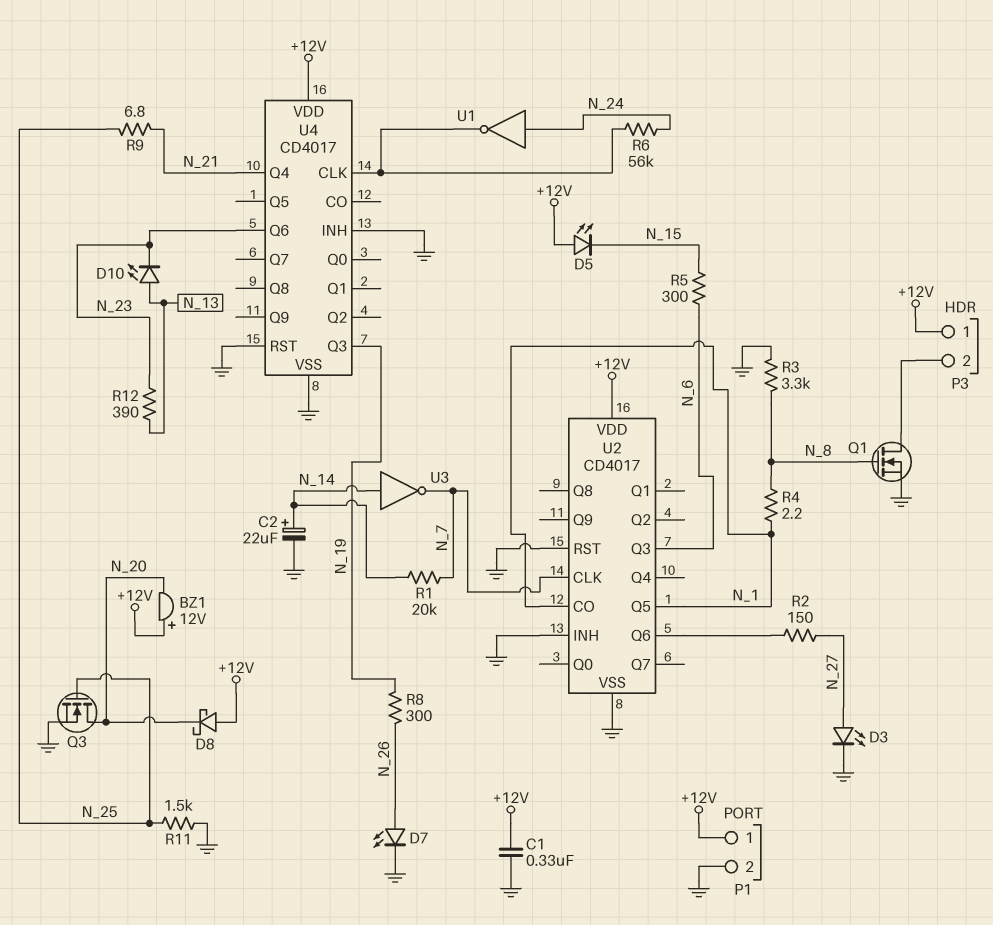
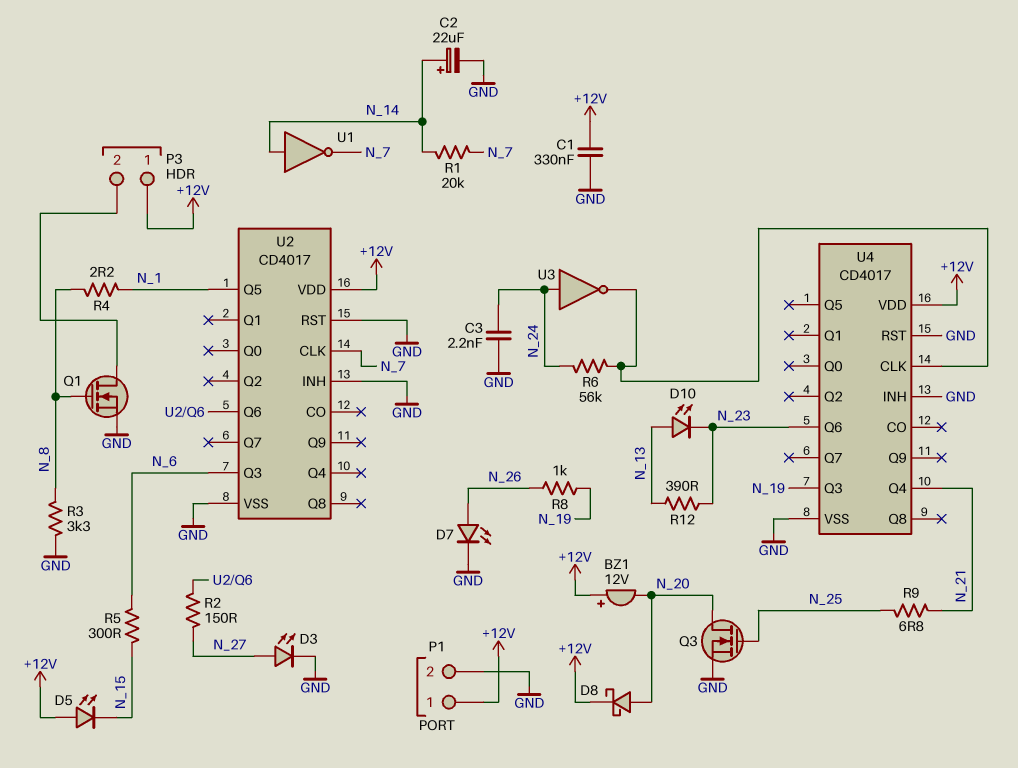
C3: none -> 2.2nF (GND, N_24)
D8: schottky (A +12V, K N_20) -> schottky (A N_20, K +12V)
R8: 300 (N_19, N_26) -> 1k (N_19, N_26)
R11: 1.5k (GND, N_25) -> none
U1: NOT (in N_24, out U4/CLK) -> NOT (in N_14, out N_7)
U2 pin CO: N_1 -> none
U3: NOT (in N_14, out N_7) -> NOT (in N_24, out U4/CLK)

